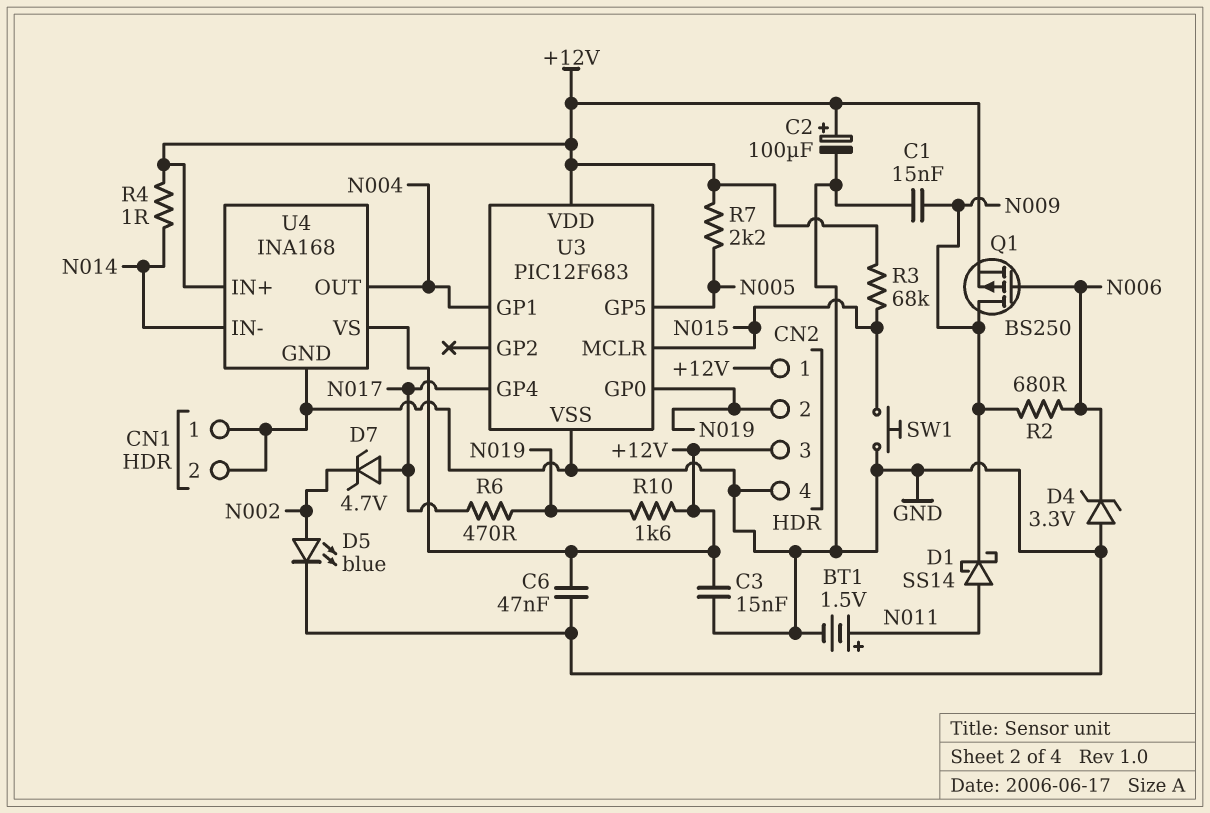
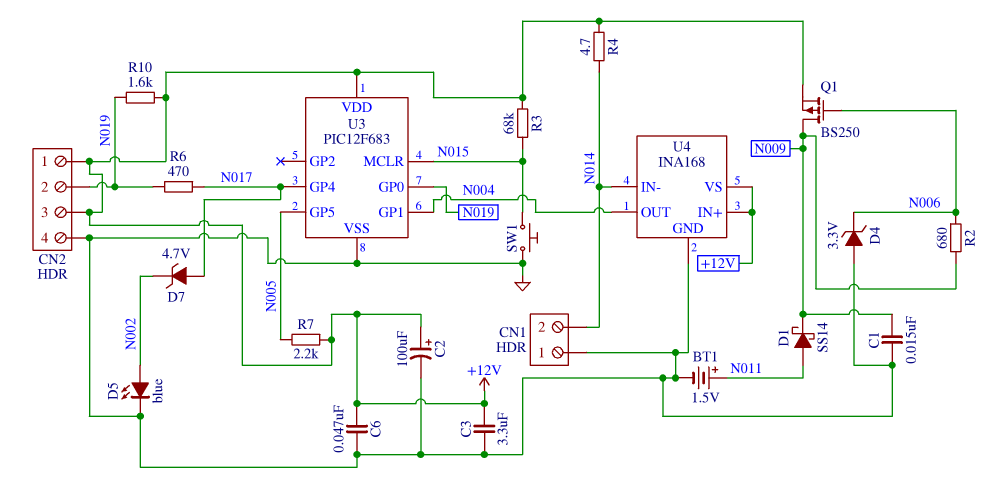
C3: 15nF (+12V, GND) -> 3.3uF (+12V, GND)
CN1 pin 2: GND -> N014
R4: 1 (+12V, N014) -> 4.7 (+12V, N014)

